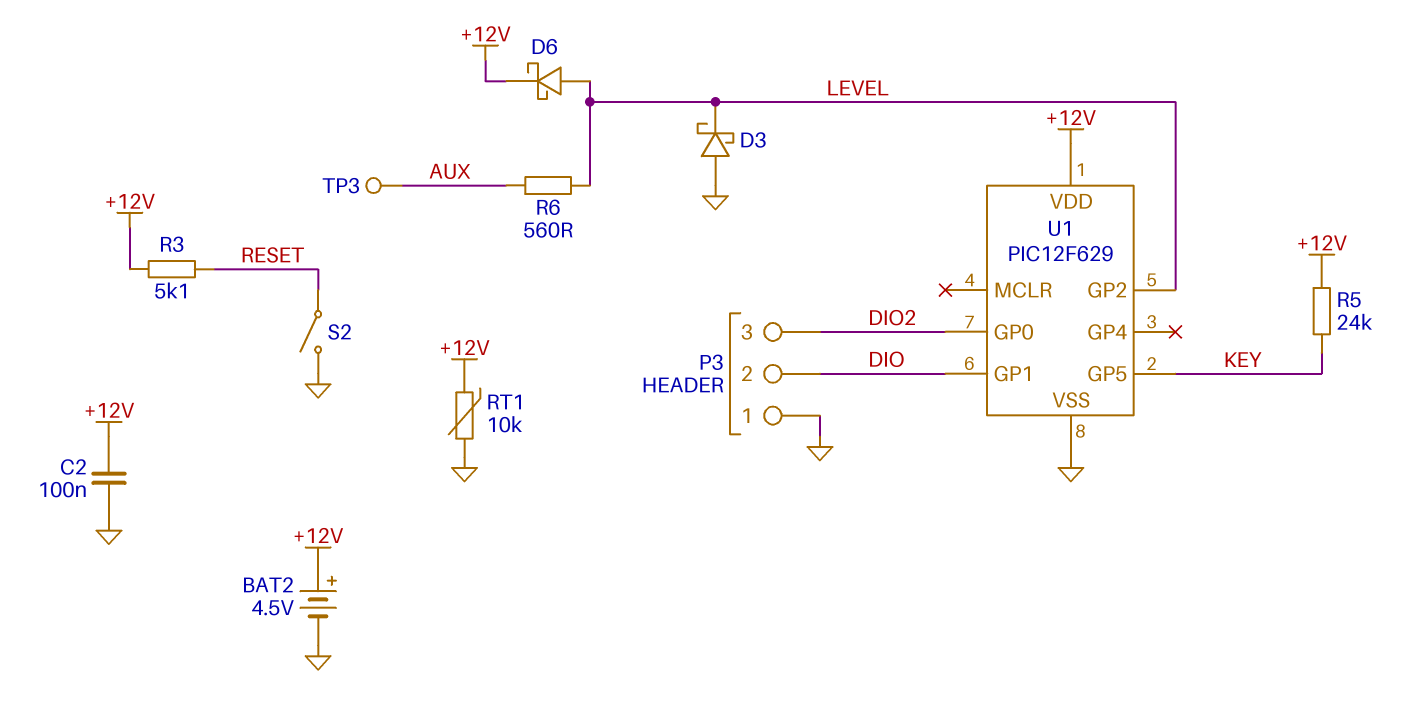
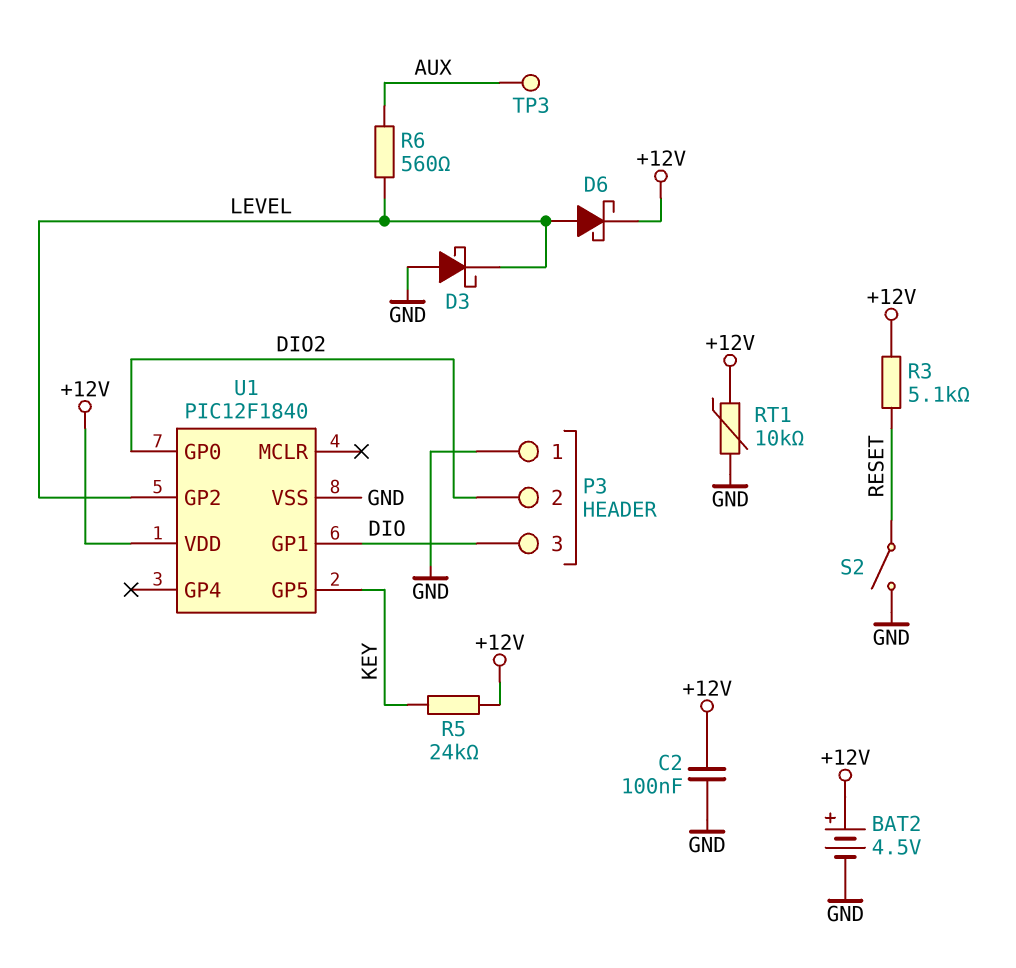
P3 pin 2: DIO -> DIO2
P3 pin 3: DIO2 -> DIO
U1: PIC12F629 -> PIC12F1840

